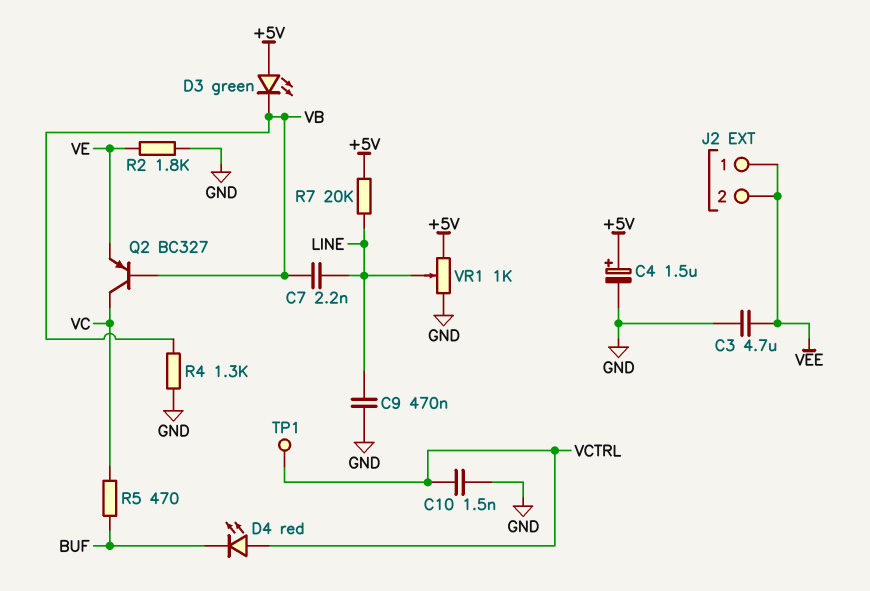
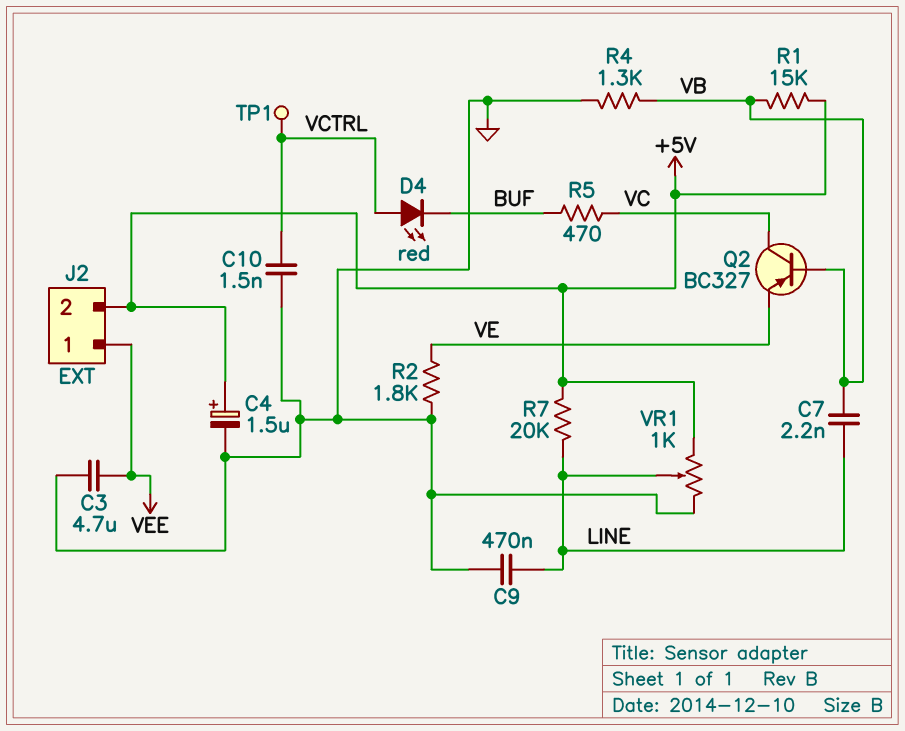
D3: LED green (A +5V, K VB) -> none
J2 pin 2: VEE -> +5V
R1: none -> 15k (+5V, VB)

